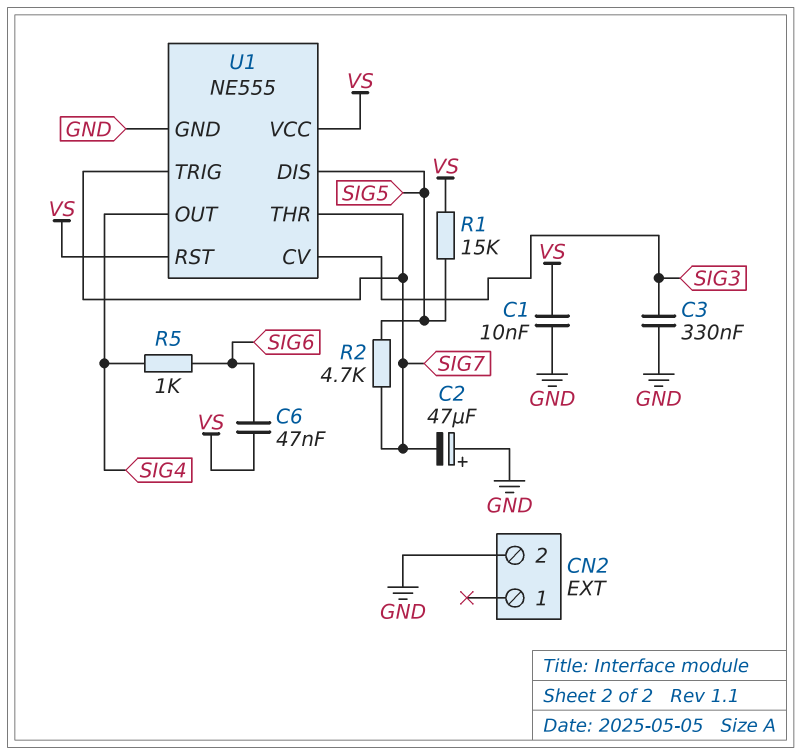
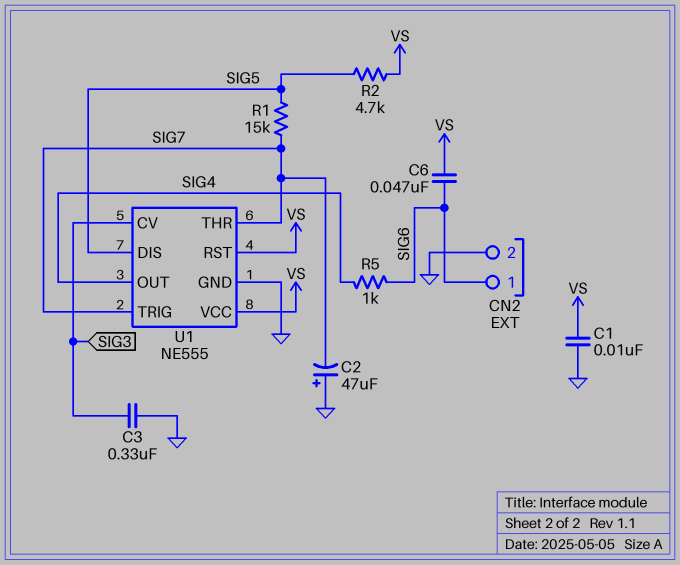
CN2 pin 1: none -> SIG6
R1: 15k (SIG5, VS) -> 15k (SIG5, SIG7)
R2: 4.7k (SIG5, SIG7) -> 4.7k (SIG5, VS)

